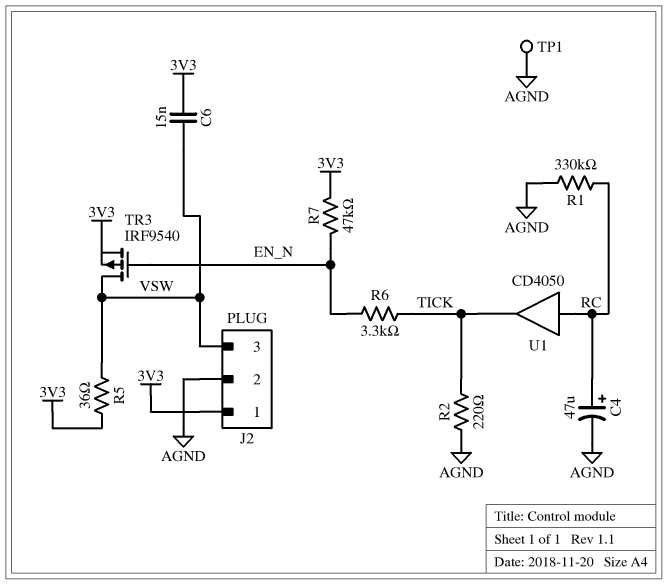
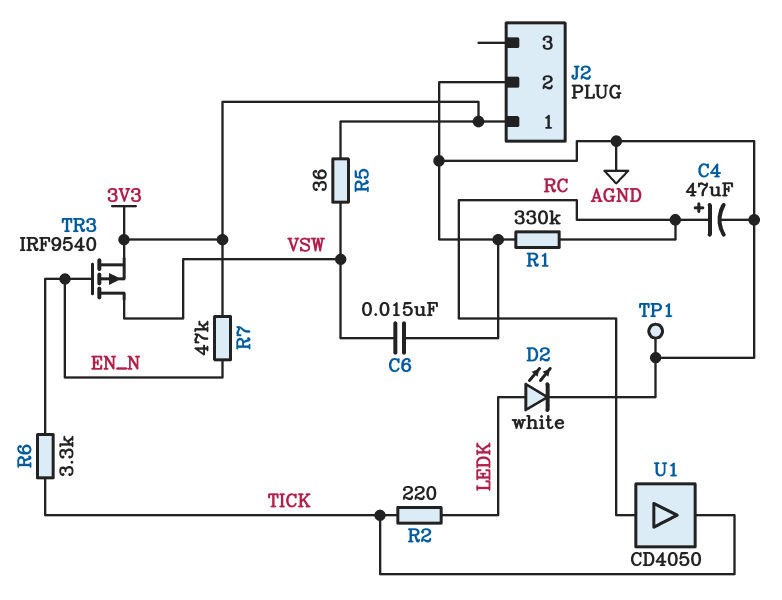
C6: 15nF (3V3, VSW) -> 15nF (AGND, VSW)
D2: none -> LED white (A LEDK, K AGND)
J2 pin 3: VSW -> none
R2: 220 (AGND, TICK) -> 220 (LEDK, TICK)

